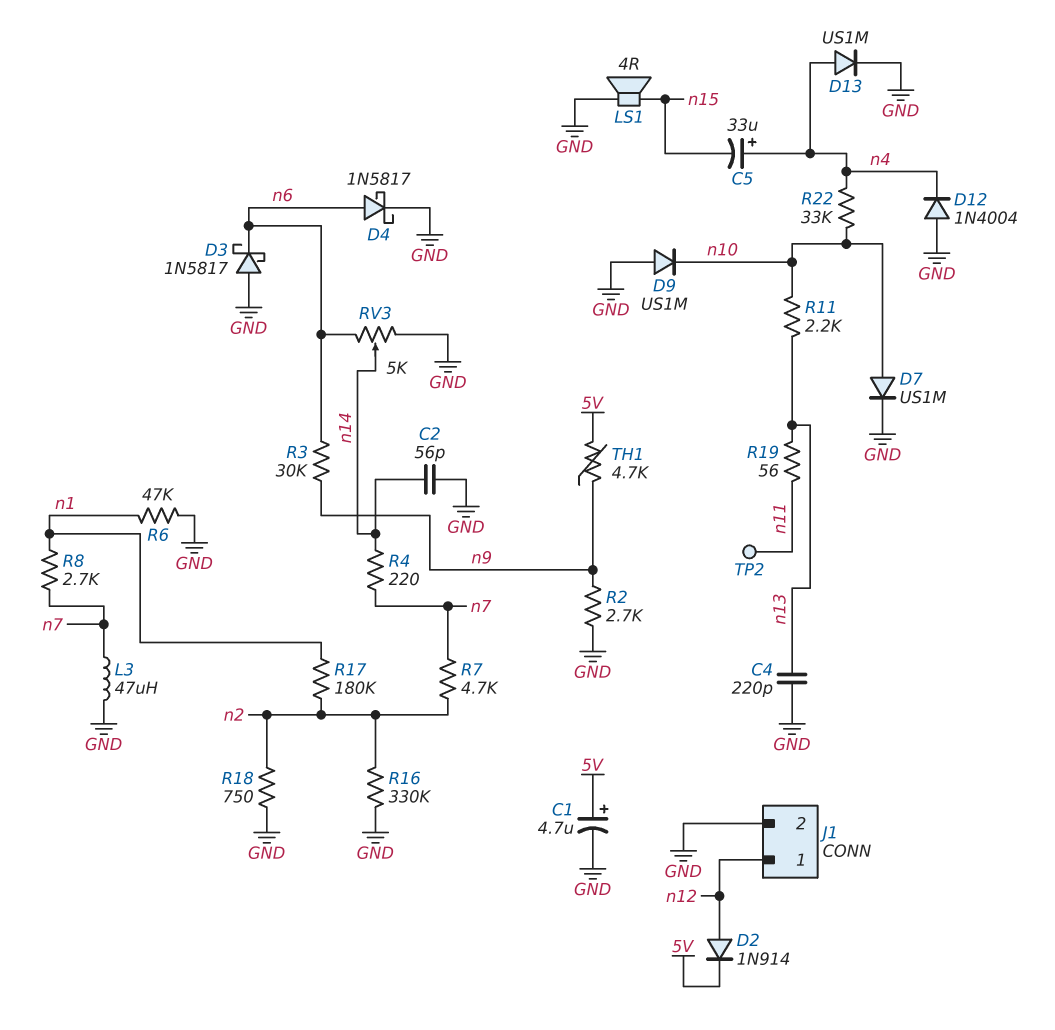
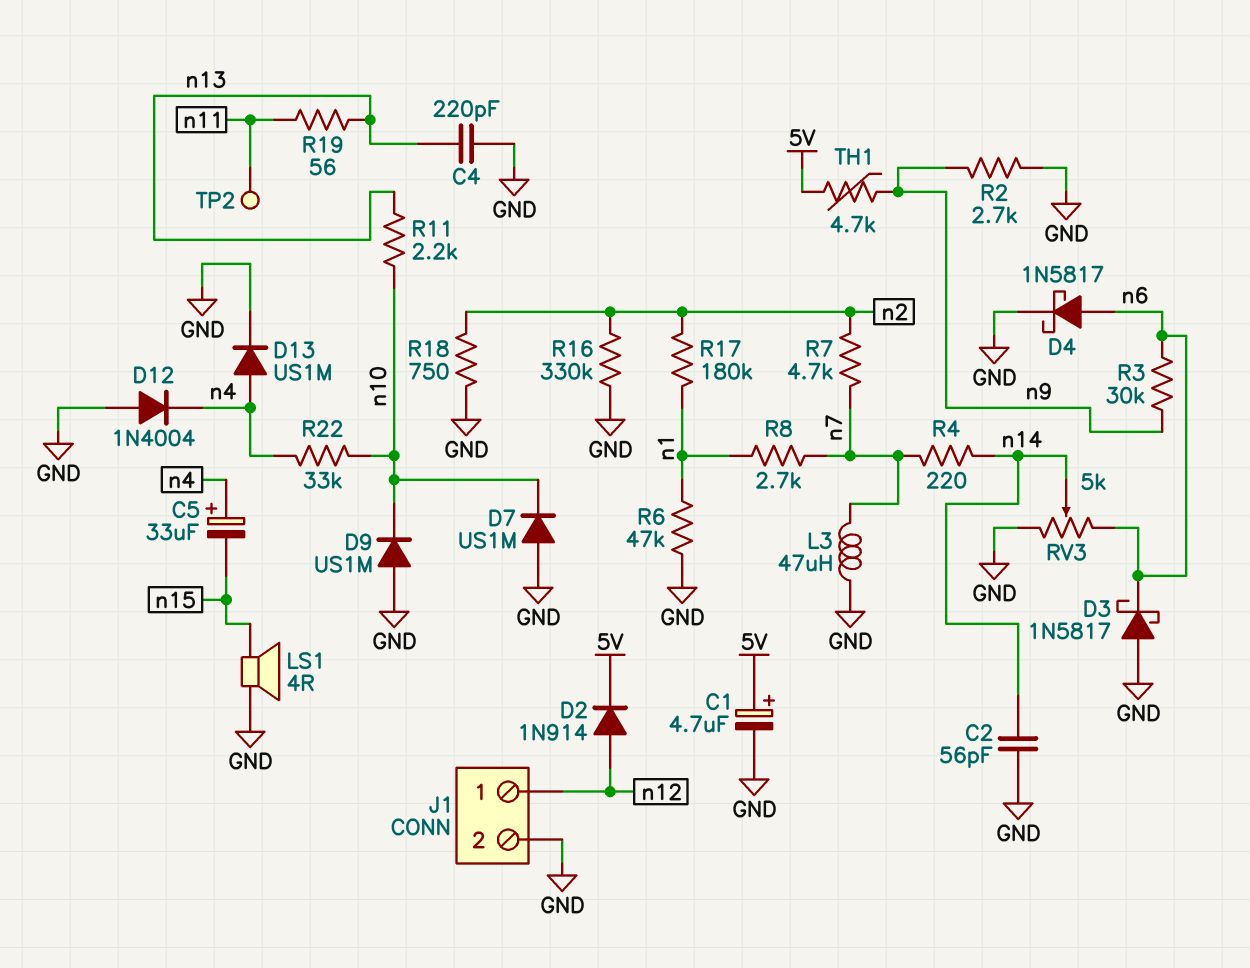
D7: diode US1M (A n10, K GND) -> diode US1M (A GND, K n10)

